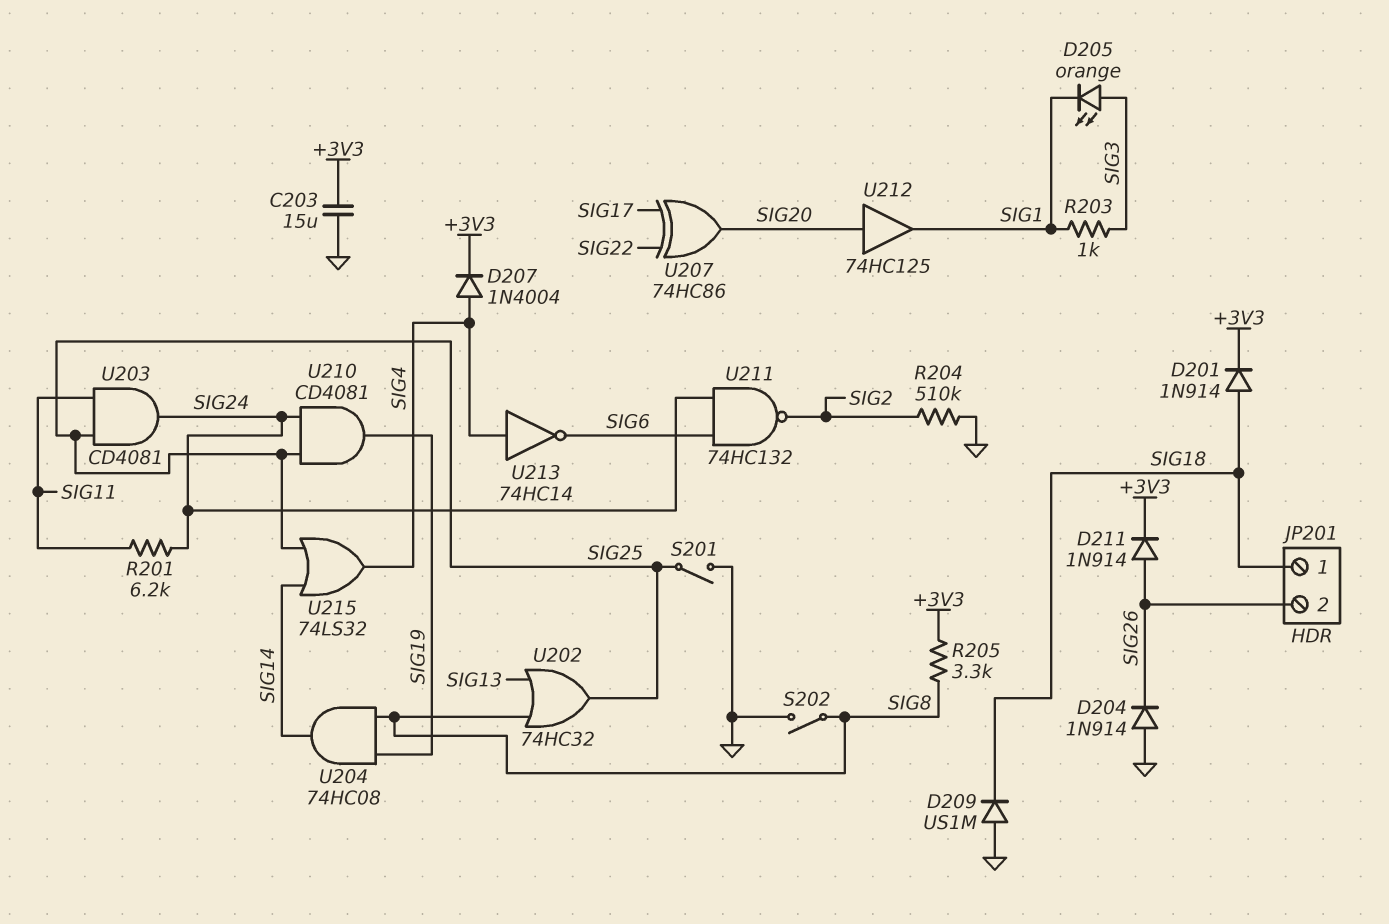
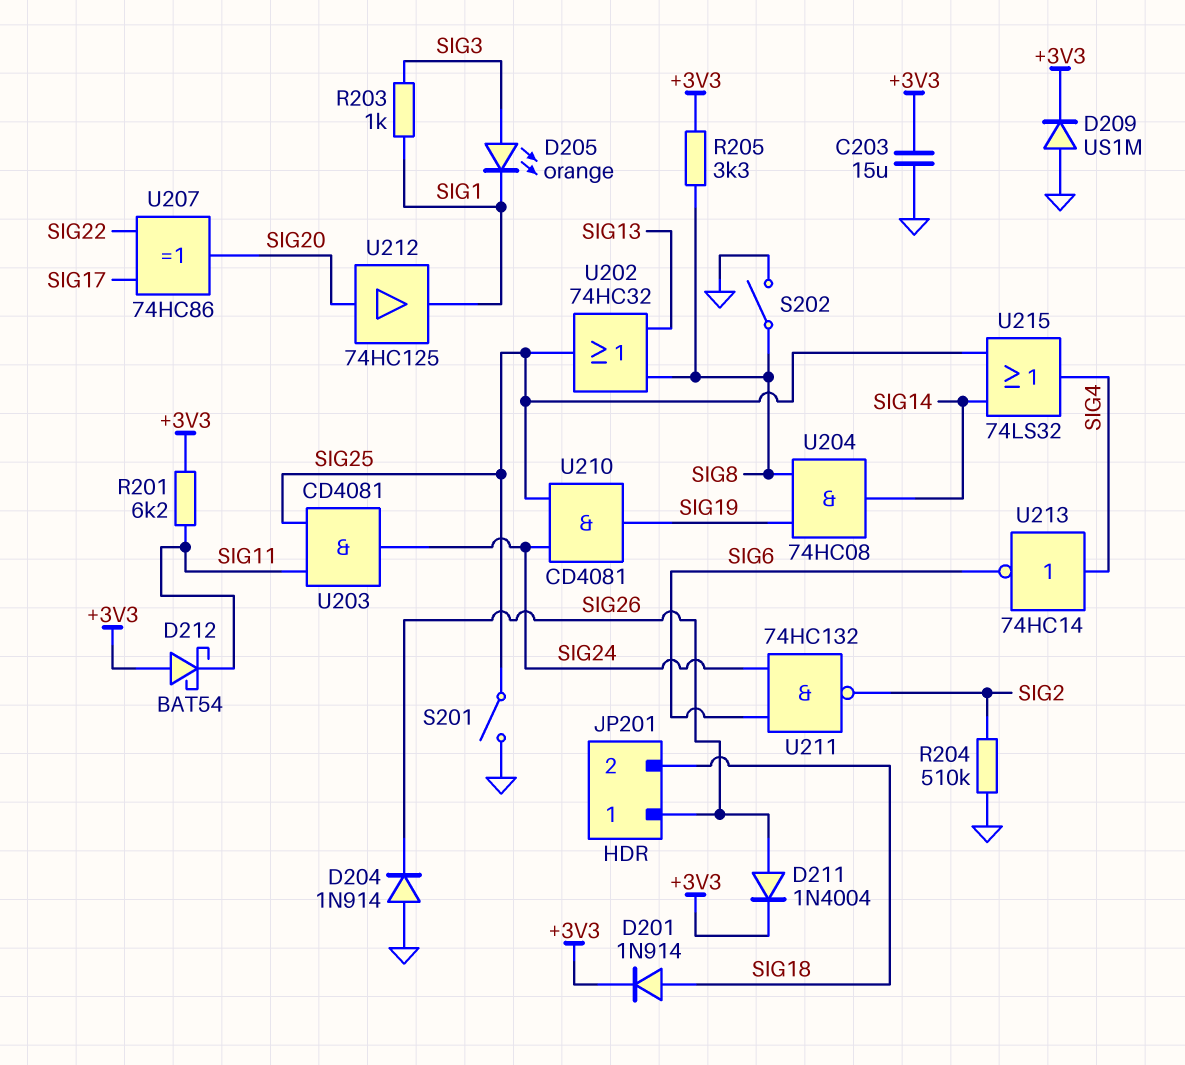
D207: diode 1N4004 (A SIG4, K +3V3) -> none
D209: diode US1M (A GND, K SIG18) -> diode US1M (A GND, K +3V3)
D211: diode 1N914 (A SIG26, K +3V3) -> diode 1N4004 (A SIG26, K +3V3)
D212: none -> schottky BAT54 (A +3V3, K SIG11)
JP201 pin 1: SIG18 -> SIG26
JP201 pin 2: SIG26 -> SIG18
R201: 6.2k (SIG11, SIG24) -> 6.2k (+3V3, SIG11)

